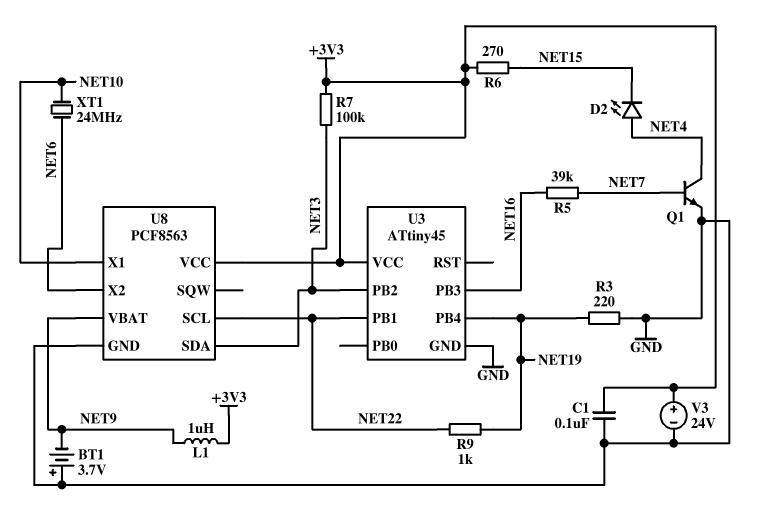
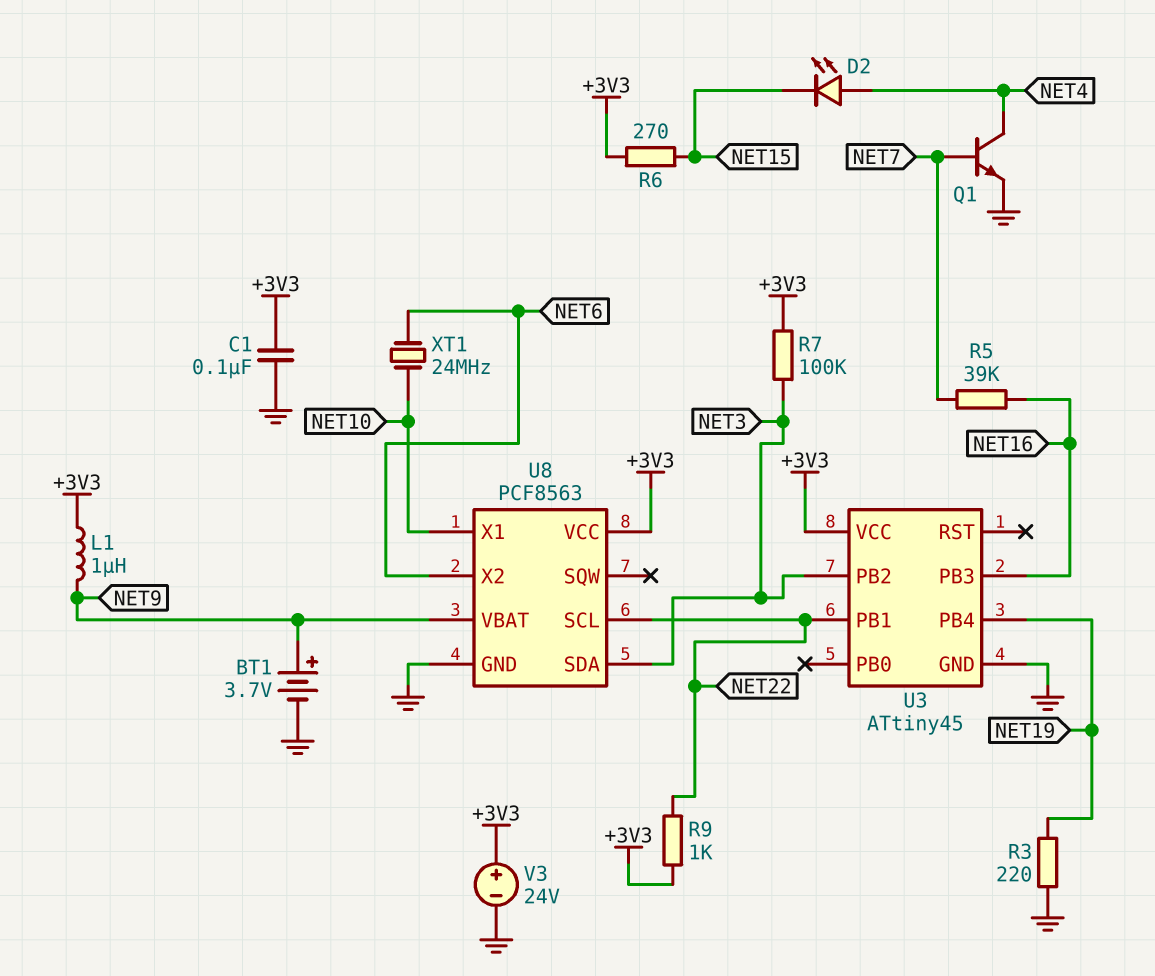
BT1: 3.7V (plus GND, minus NET9) -> 3.7V (plus NET9, minus GND)
R9: 1k (NET19, NET22) -> 1k (+3V3, NET22)

